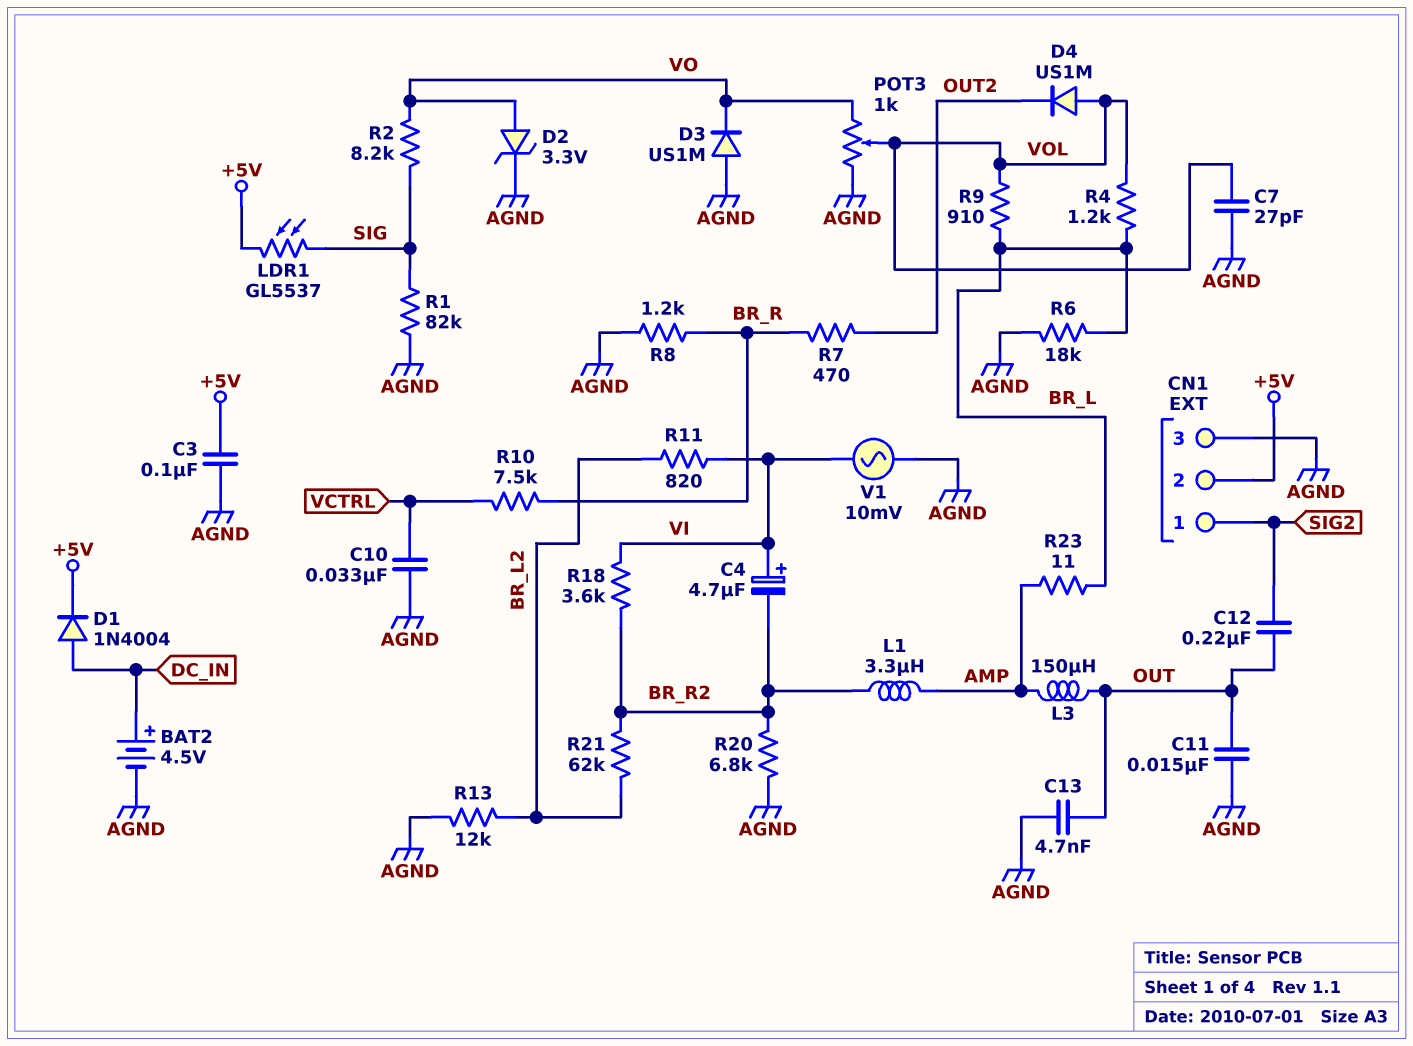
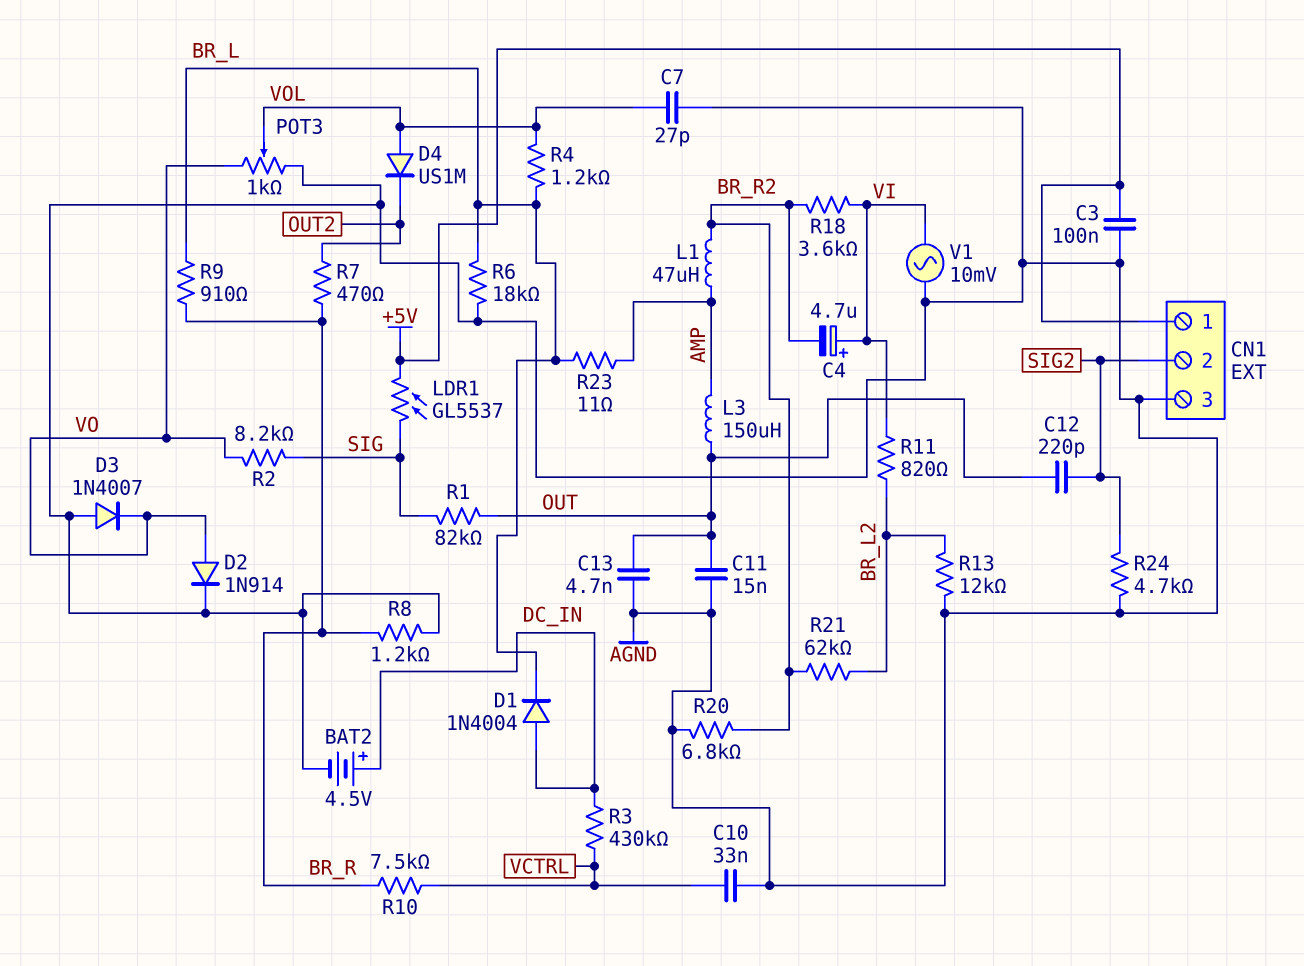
C12: 220nF (OUT, SIG2) -> 220pF (OUT, SIG2)
CN1 pin 1: SIG2 -> +5V
CN1 pin 2: +5V -> SIG2
D1: diode 1N4004 (A DC_IN, K +5V) -> diode 1N4004 (A DC_IN, K BR_L)
D2: zener 3.3V (A VO, K AGND) -> diode 1N914 (A VO, K AGND)
D3: diode US1M (A AGND, K VO) -> diode 1N4007 (A AGND, K VO)
L1: 3.3uH (AMP, BR_R2) -> 47uH (AMP, BR_R2)
R1: 82k (AGND, SIG) -> 82k (OUT, SIG)
R3: none -> 430k (DC_IN, VCTRL)
R9: 910 (BR_L, VOL) -> 910 (BR_L, BR_R)
R24: none -> 4.7k (AGND, SIG2)

